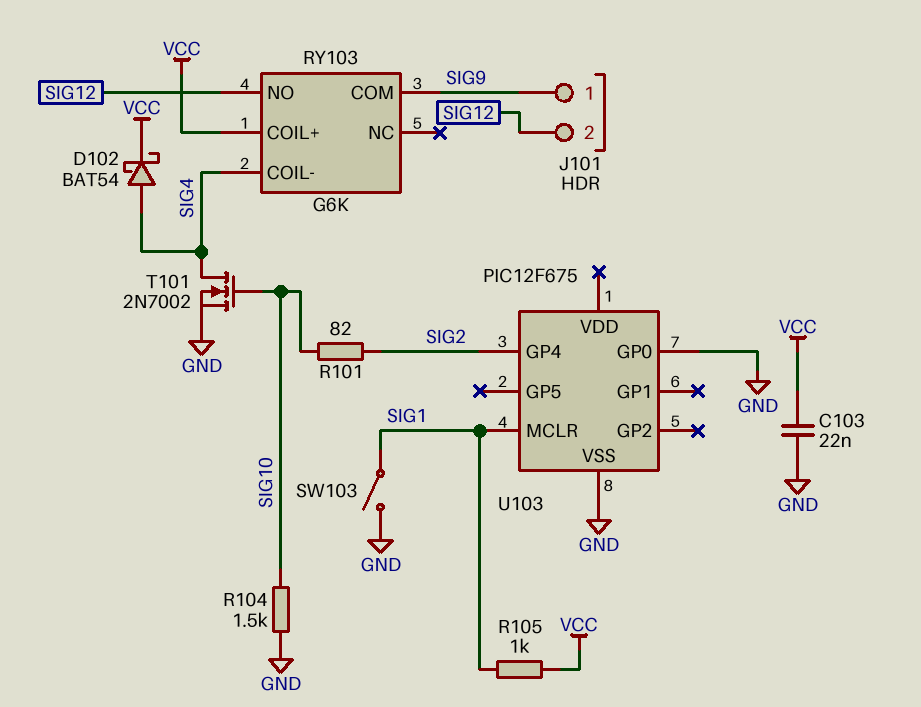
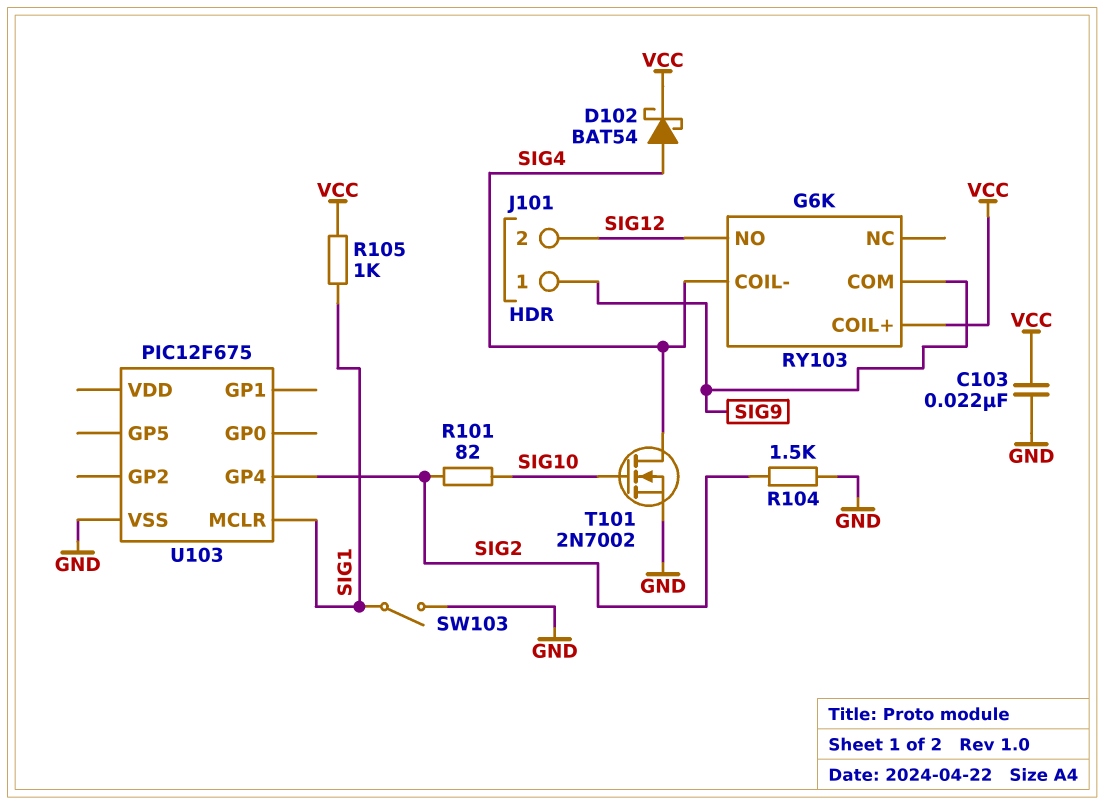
R104: 1.5k (GND, SIG10) -> 1.5k (GND, SIG2)
U103 pin GP0: GND -> none

